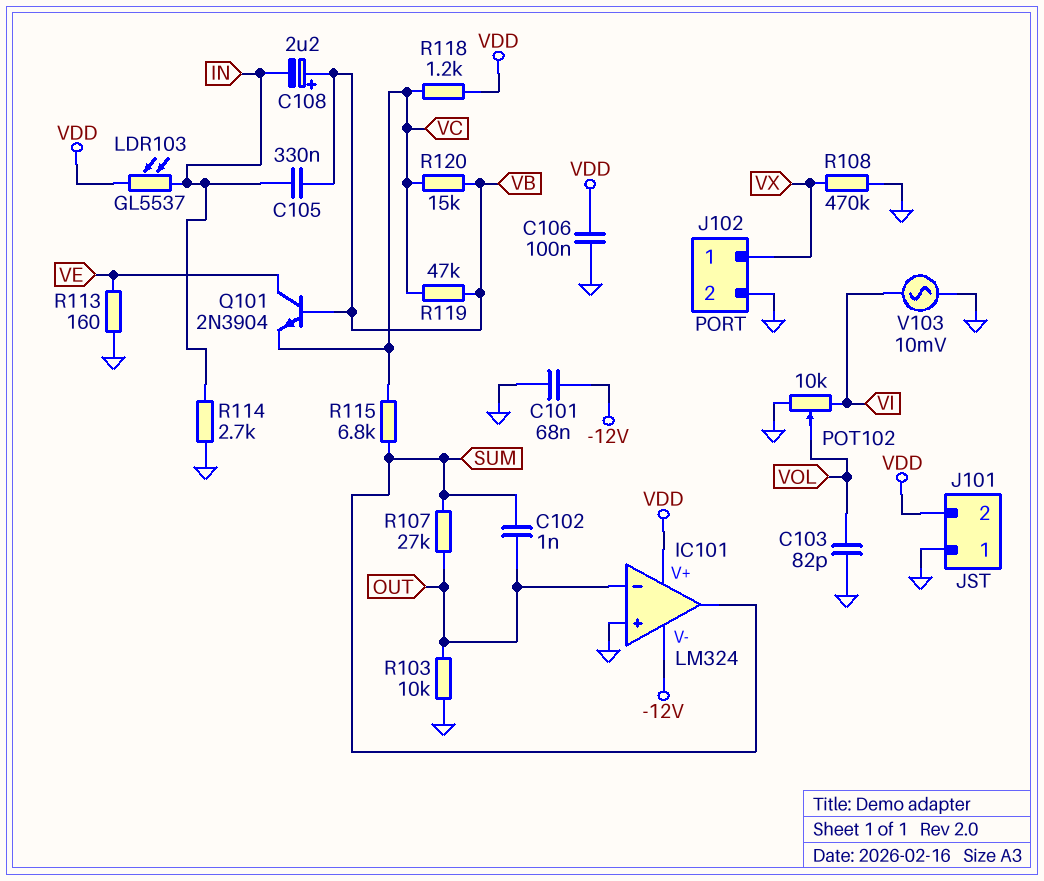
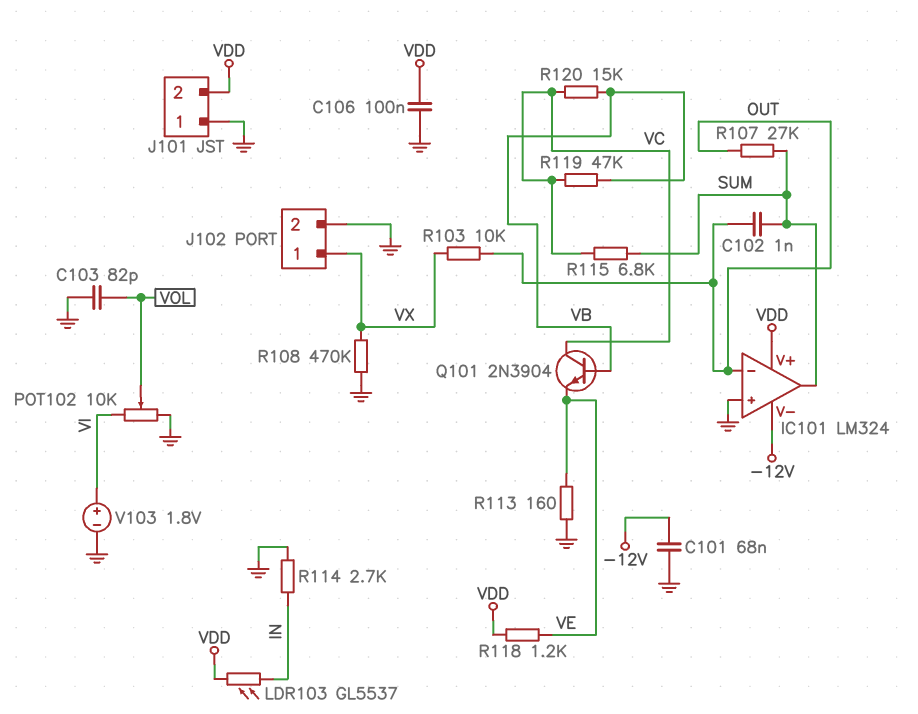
C105: 330nF (IN, VB) -> none
C108: 2.2uF (plus VB, minus IN) -> none
Q101: NPN 2N3904 (B VB, C VE, E VC) -> NPN 2N3904 (B VB, C VC, E VE)
R103: 10k (GND, OUT) -> 10k (OUT, VX)
R118: 1.2k (VC, VDD) -> 1.2k (VDD, VE)
V103: AC 10mV (GND, VI) -> 1.8V (plus VI, minus GND)

